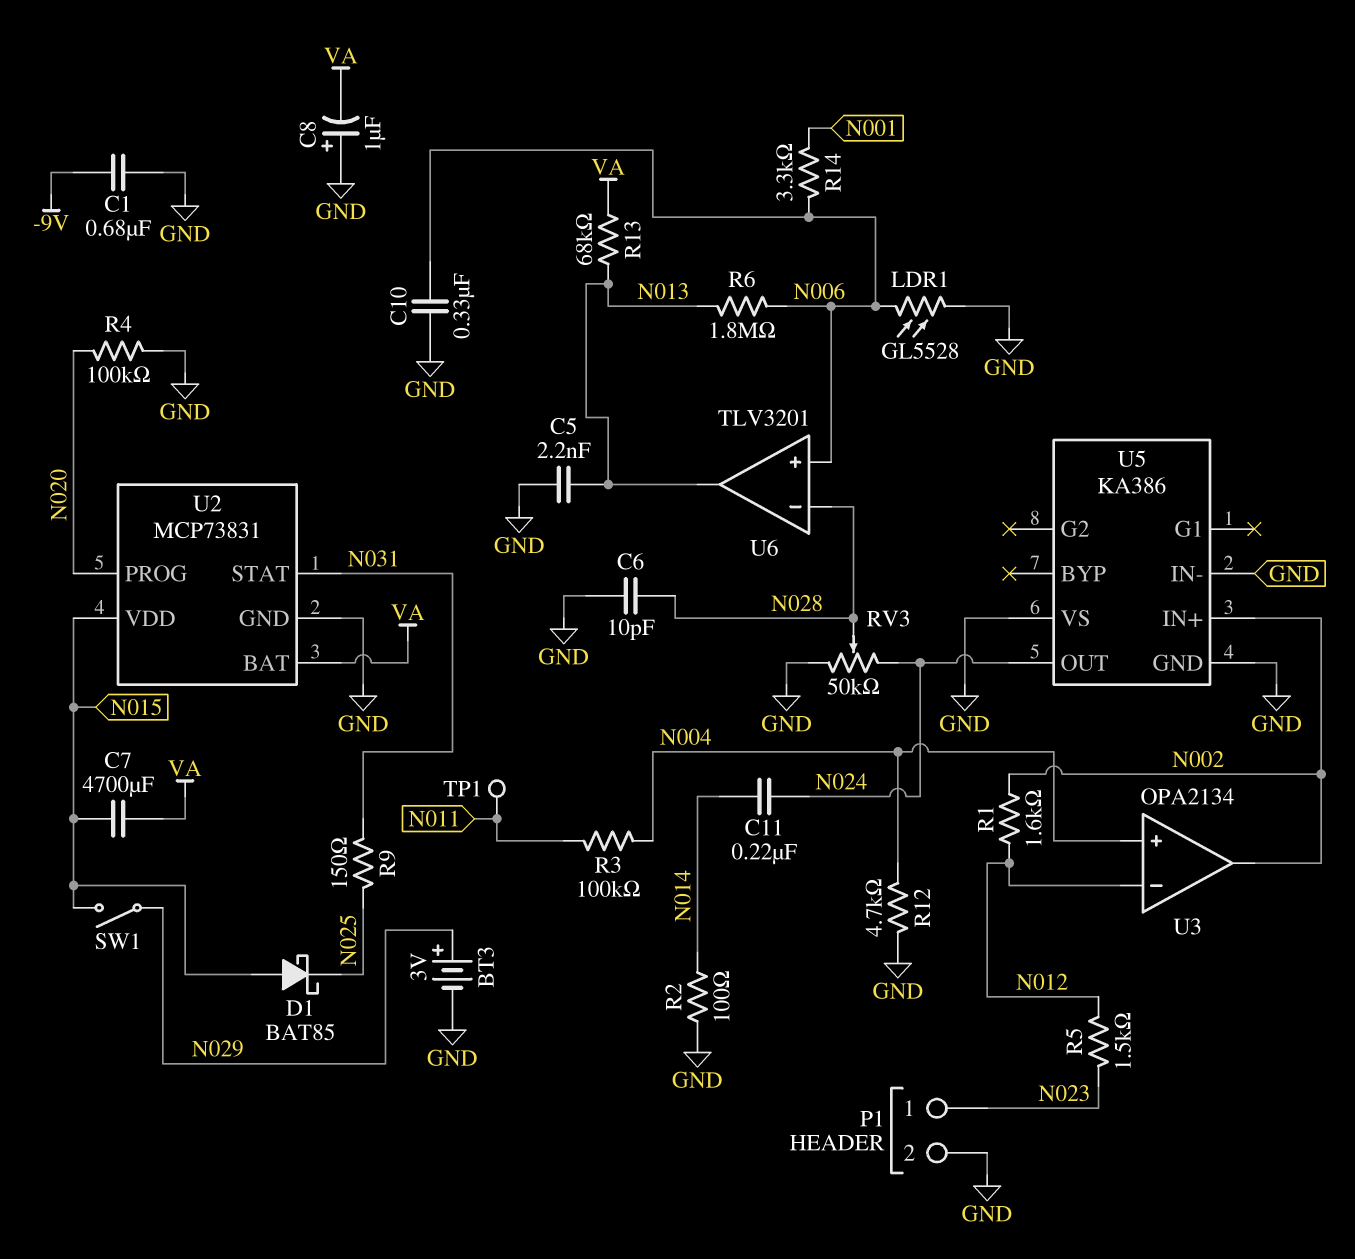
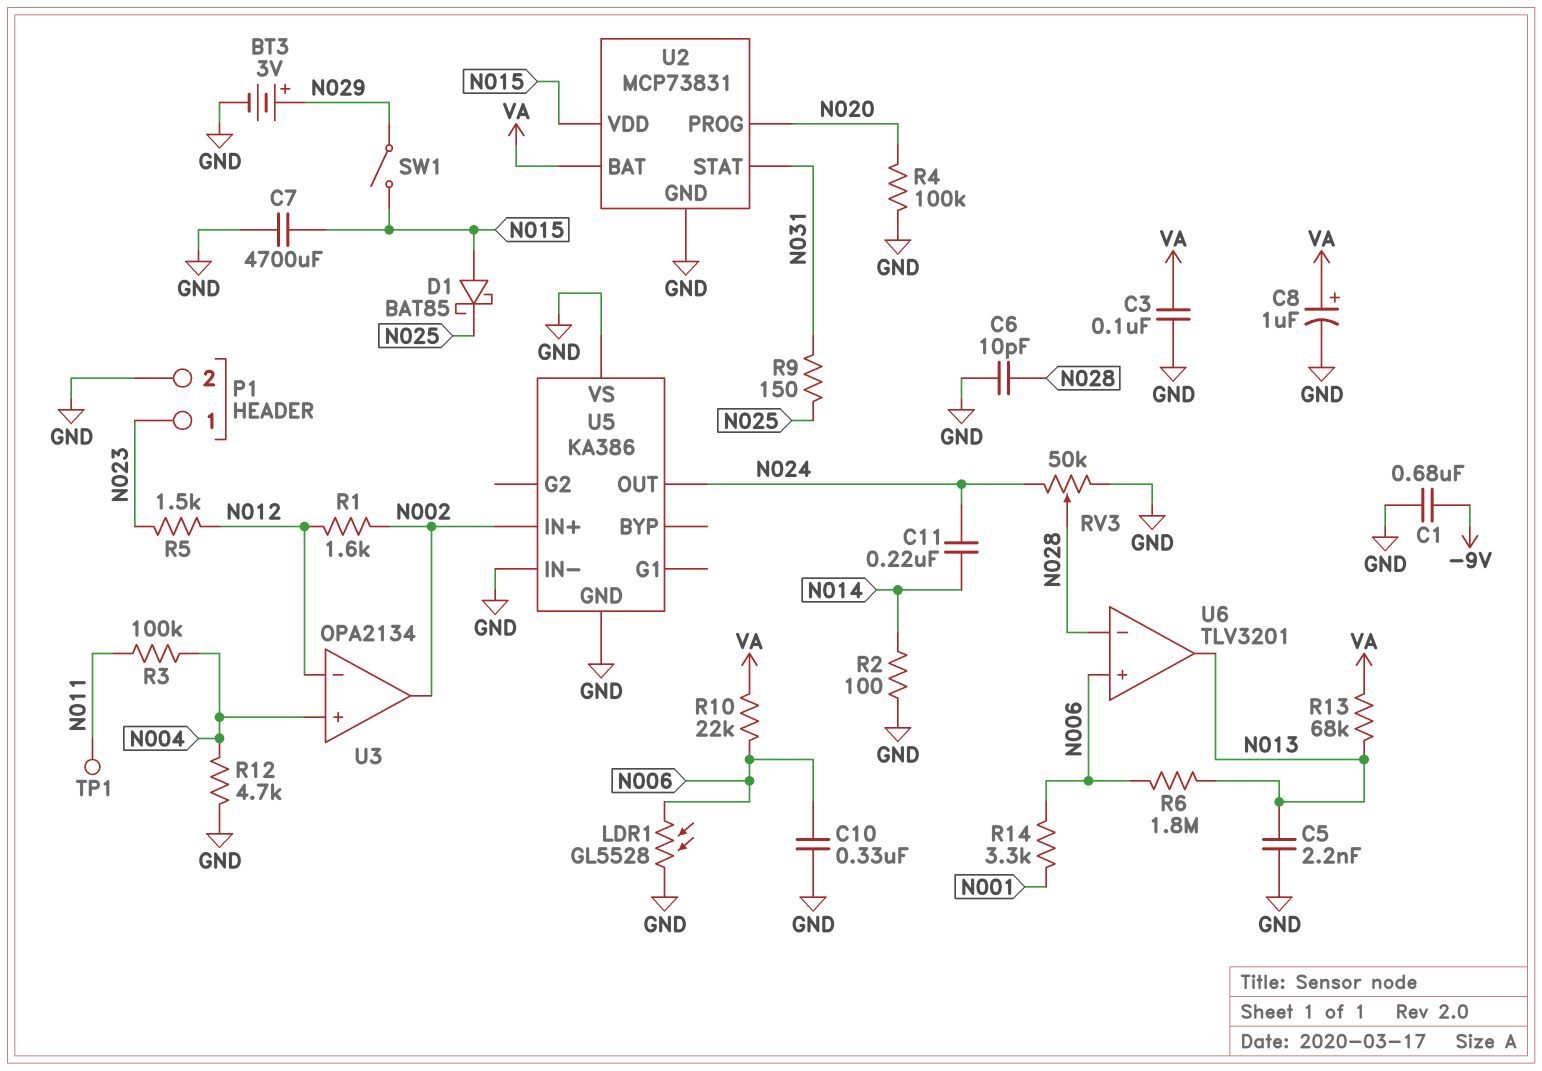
C3: none -> 100nF (GND, VA)
C7: 4700uF (N015, VA) -> 4700uF (GND, N015)
C8: 1uF (plus GND, minus VA) -> 1uF (plus VA, minus GND)
R10: none -> 22k (N006, VA)

